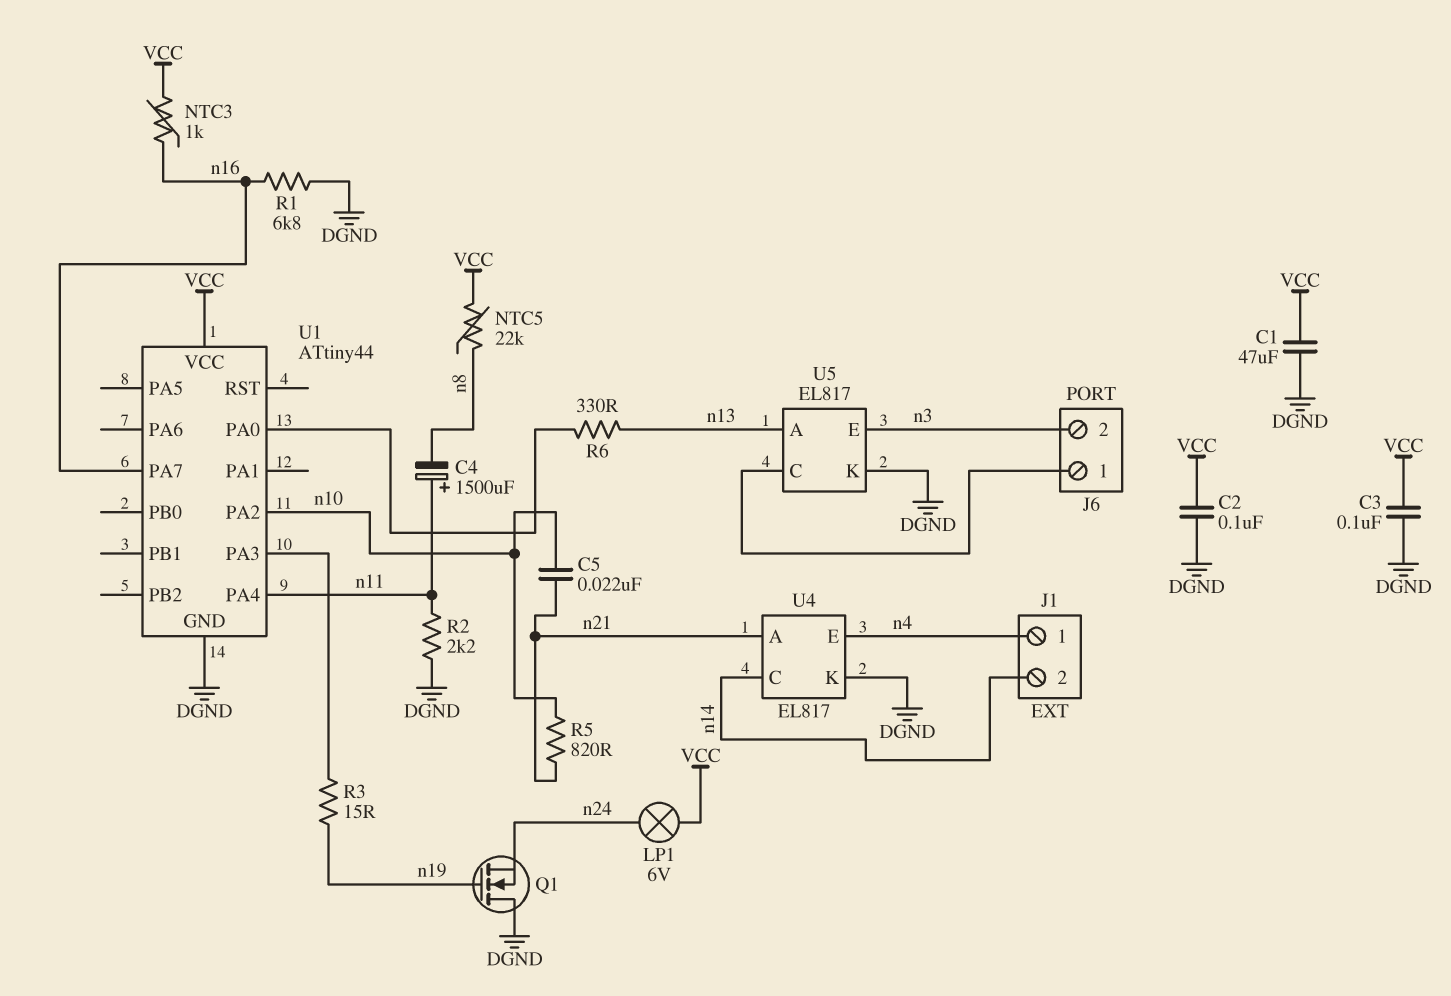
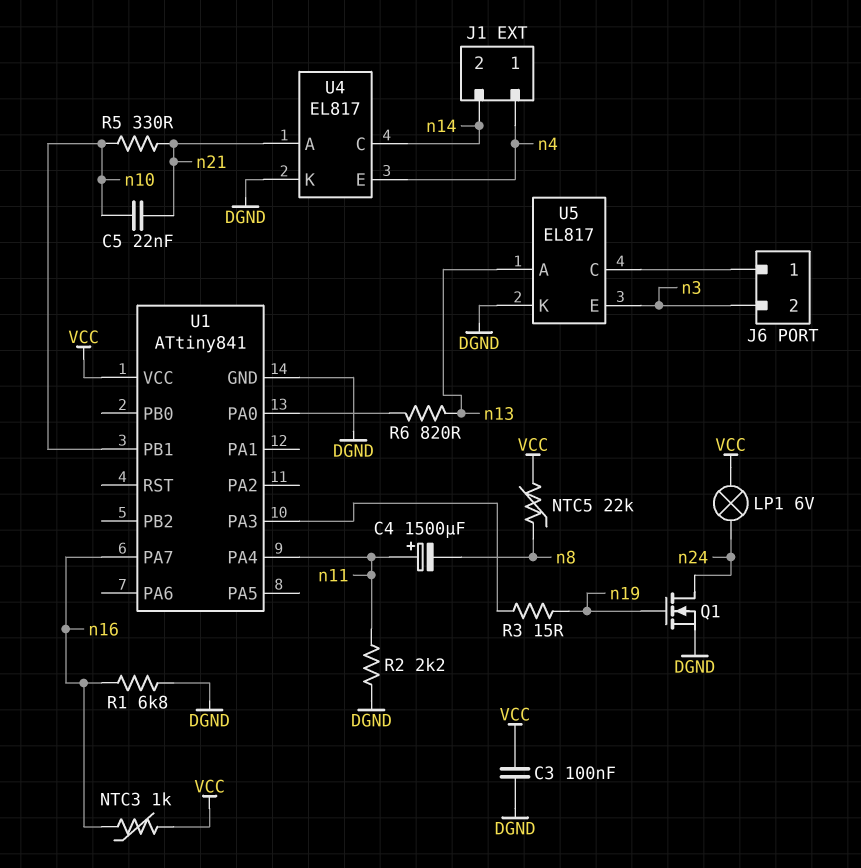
C1: 47uF (DGND, VCC) -> none
C2: 100nF (DGND, VCC) -> none
Q1: NMOS (G n19, D DGND, S n24) -> NMOS (G n19, D n24, S DGND)
R5: 820 (n10, n21) -> 330 (n10, n21)
R6: 330 (U1/PA0, n13) -> 820 (U1/PA0, n13)
U1: ATtiny44 -> ATtiny841
U1 pin PA2: n10 -> none
U1 pin PB1: none -> n10

